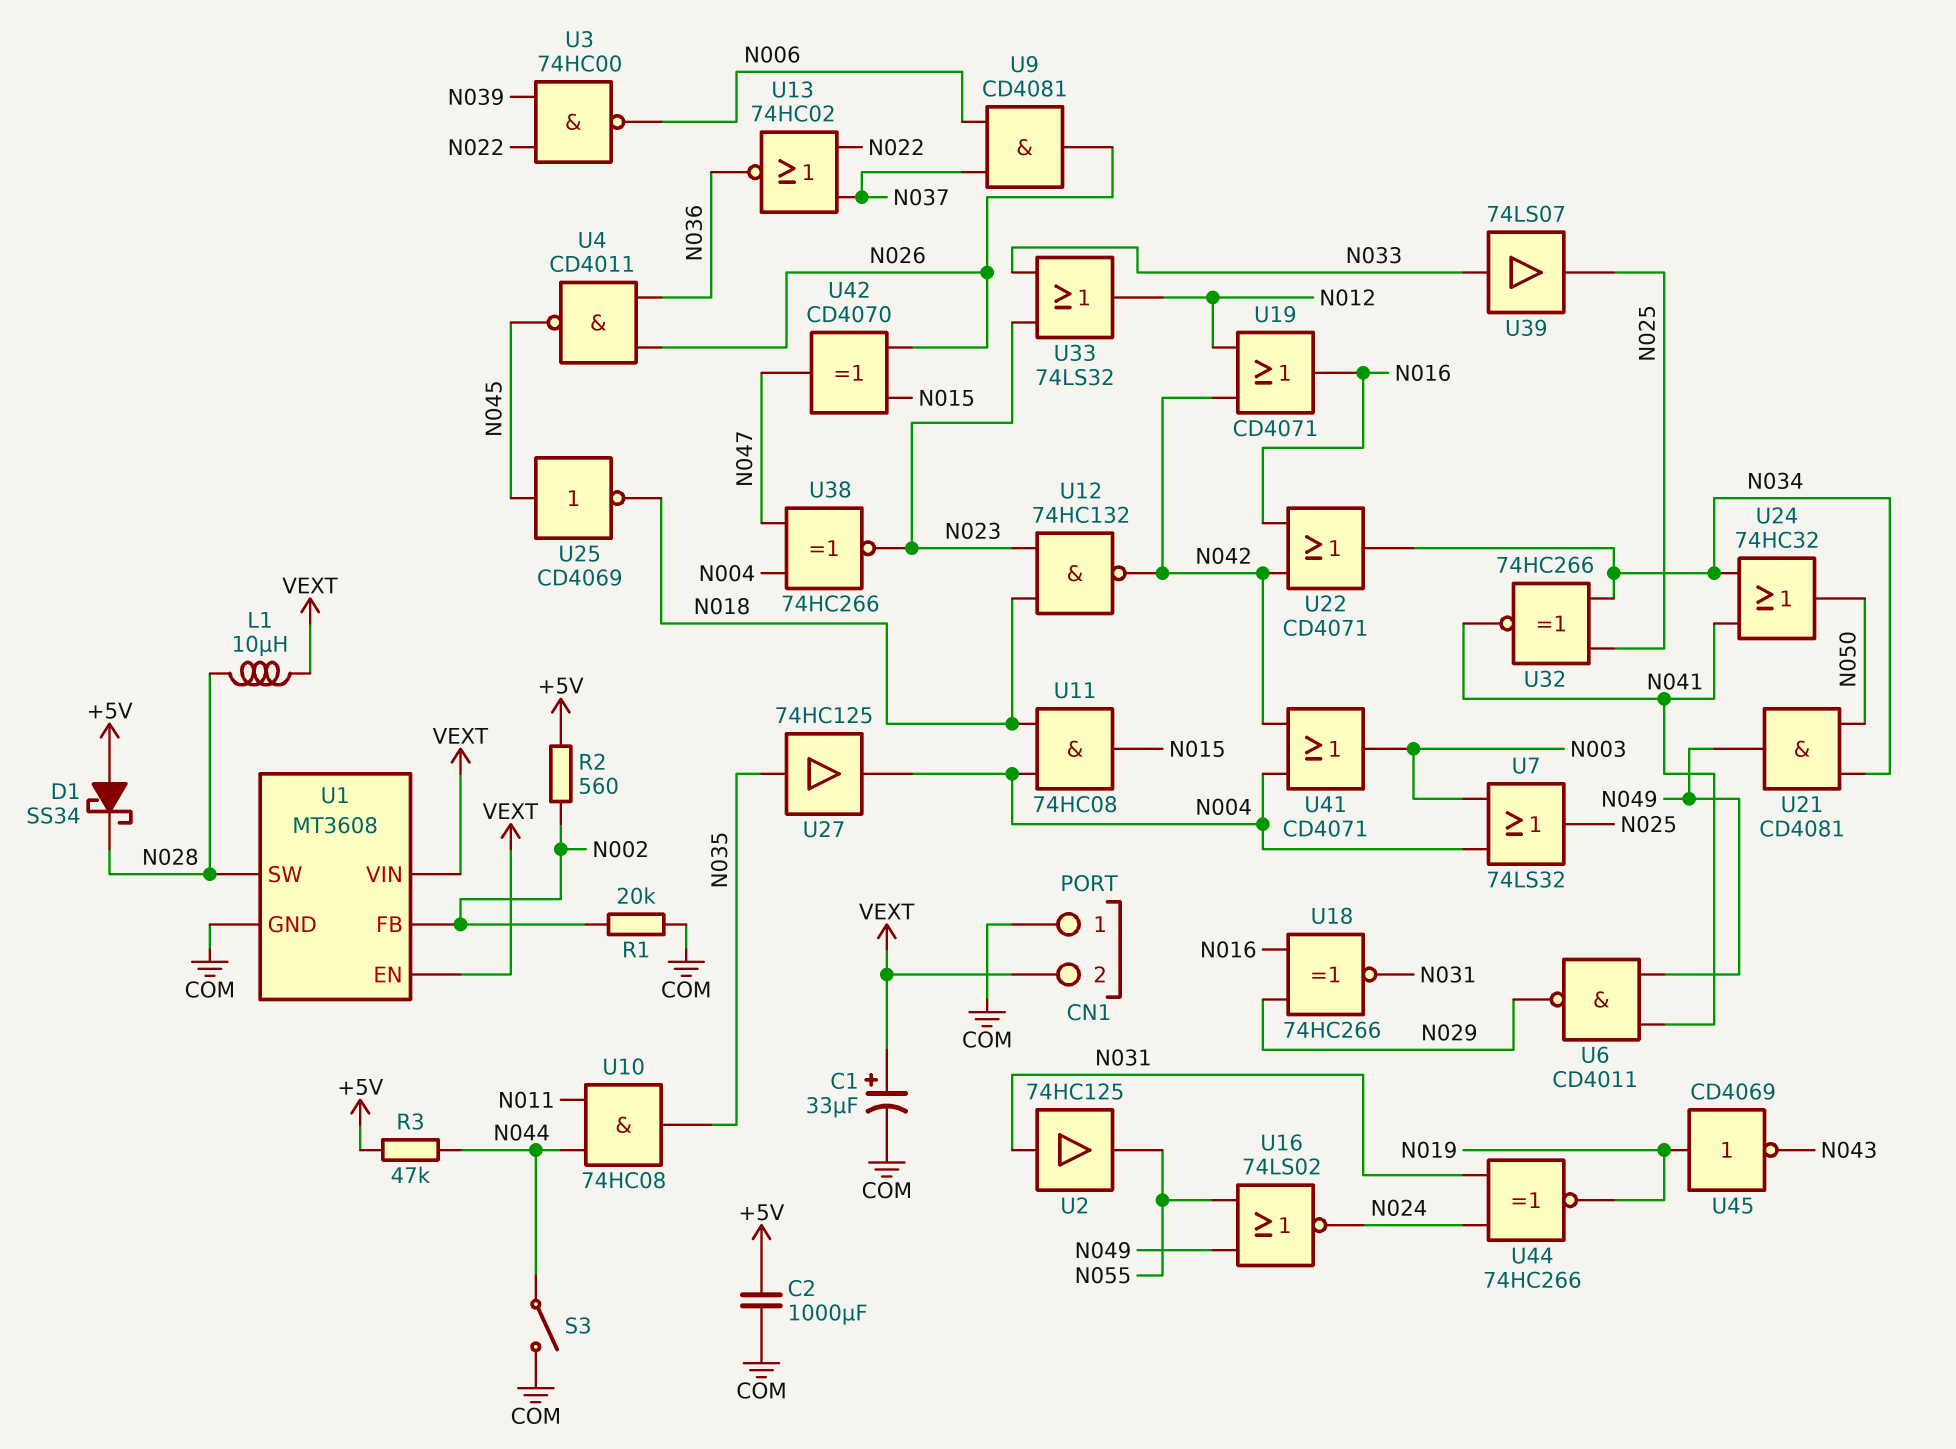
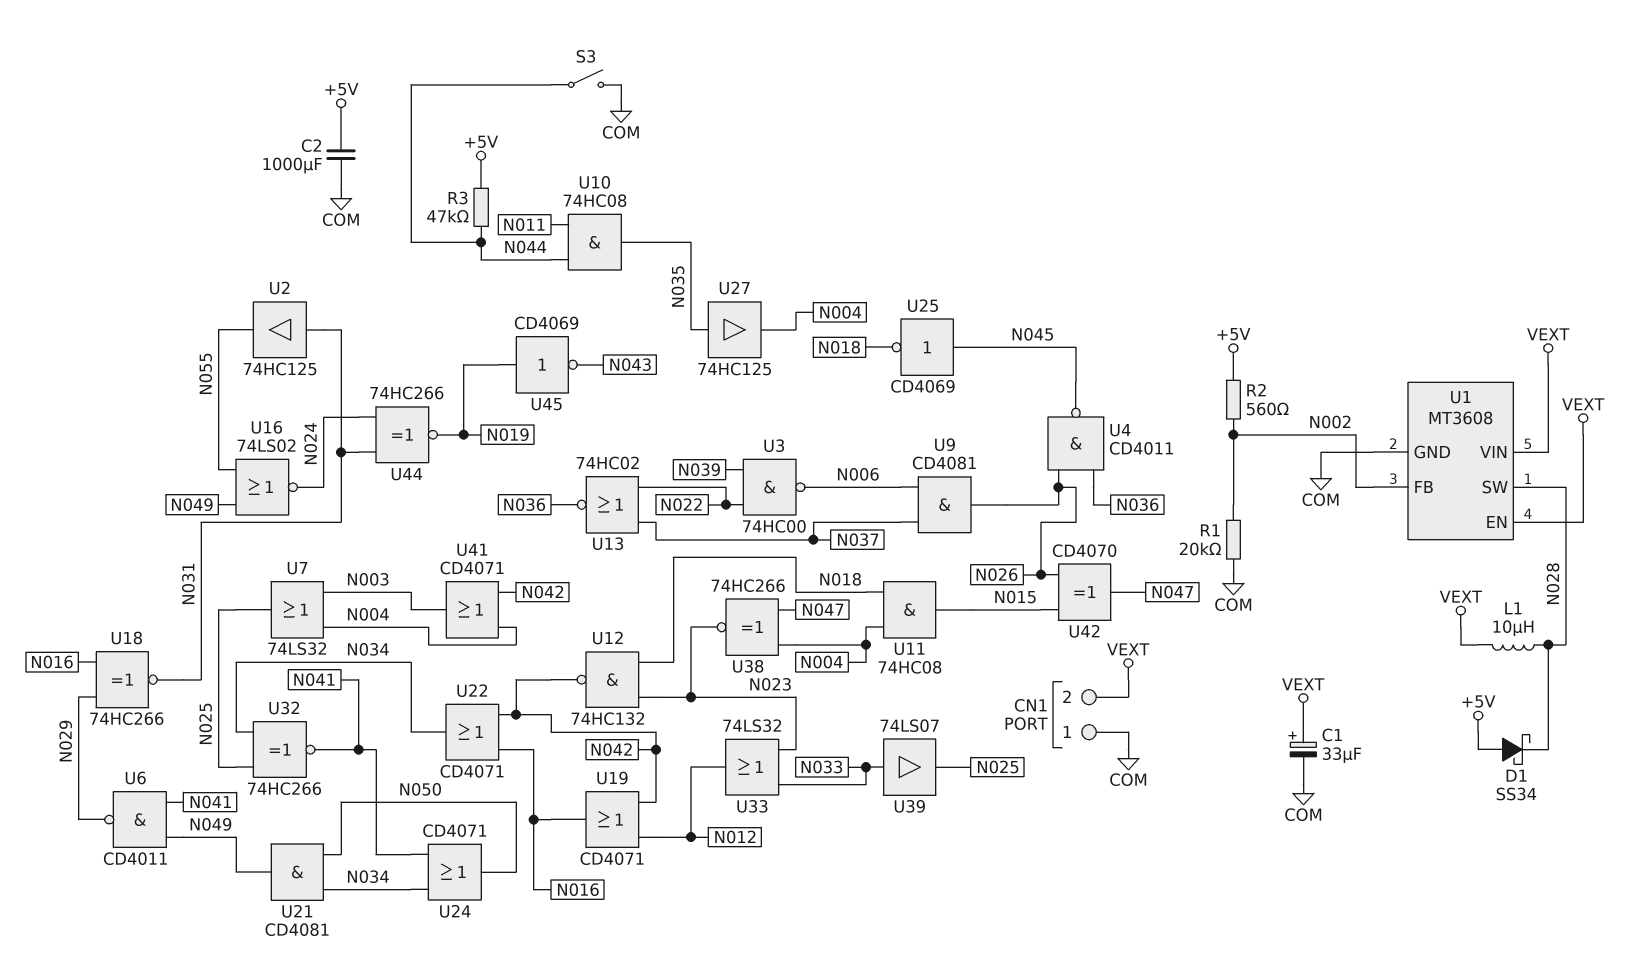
U24: OR 74HC32 (in N034, in N041, out N050) -> OR CD4071 (in N034, in N041, out N050)

